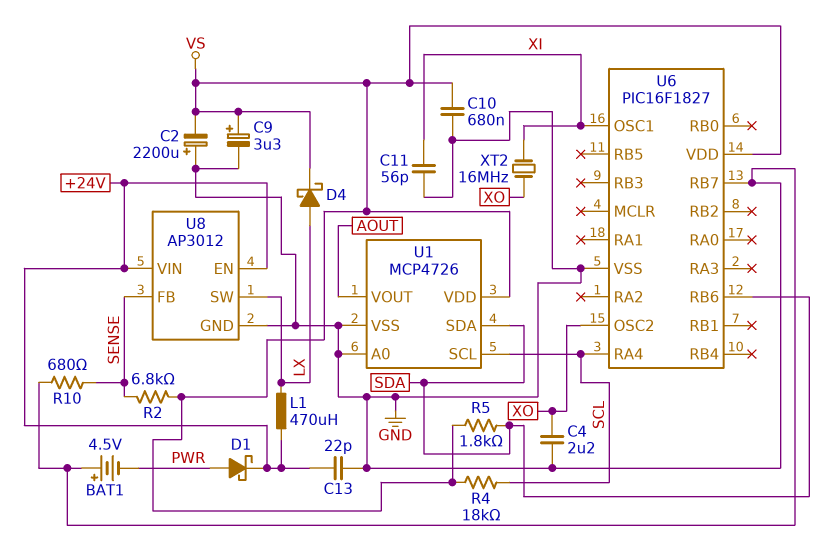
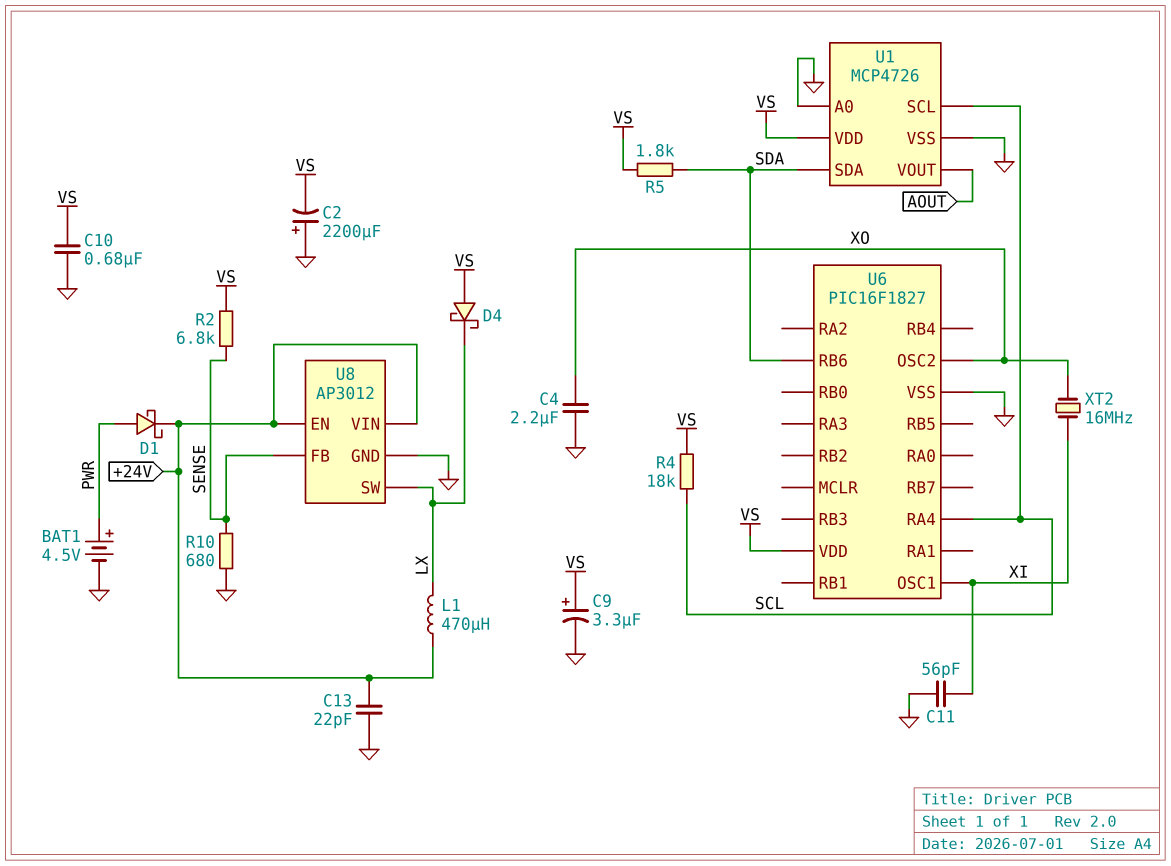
BAT1: 4.5V (plus GND, minus PWR) -> 4.5V (plus PWR, minus GND)
D4: schottky (A LX, K VS) -> schottky (A VS, K LX)
U6 pin RB7: GND -> none

